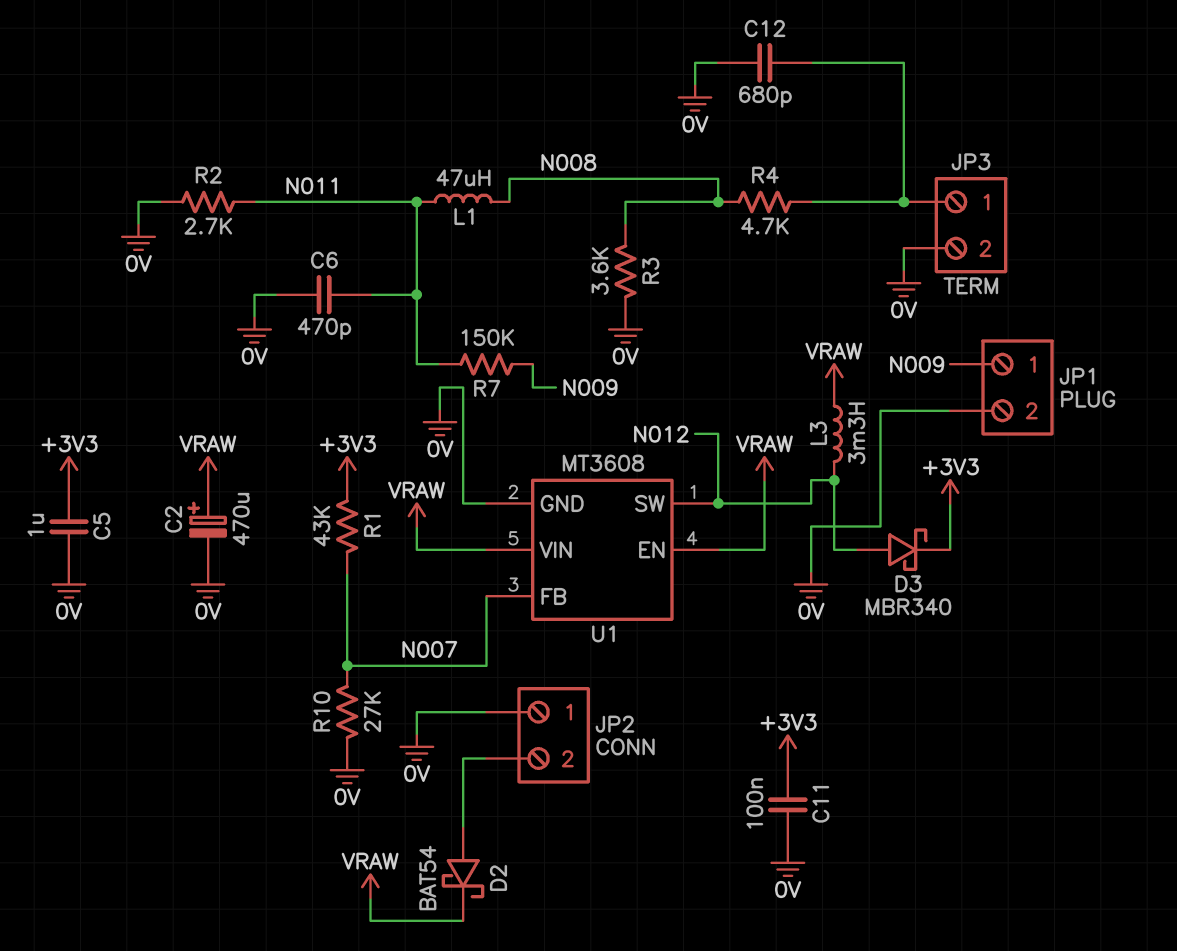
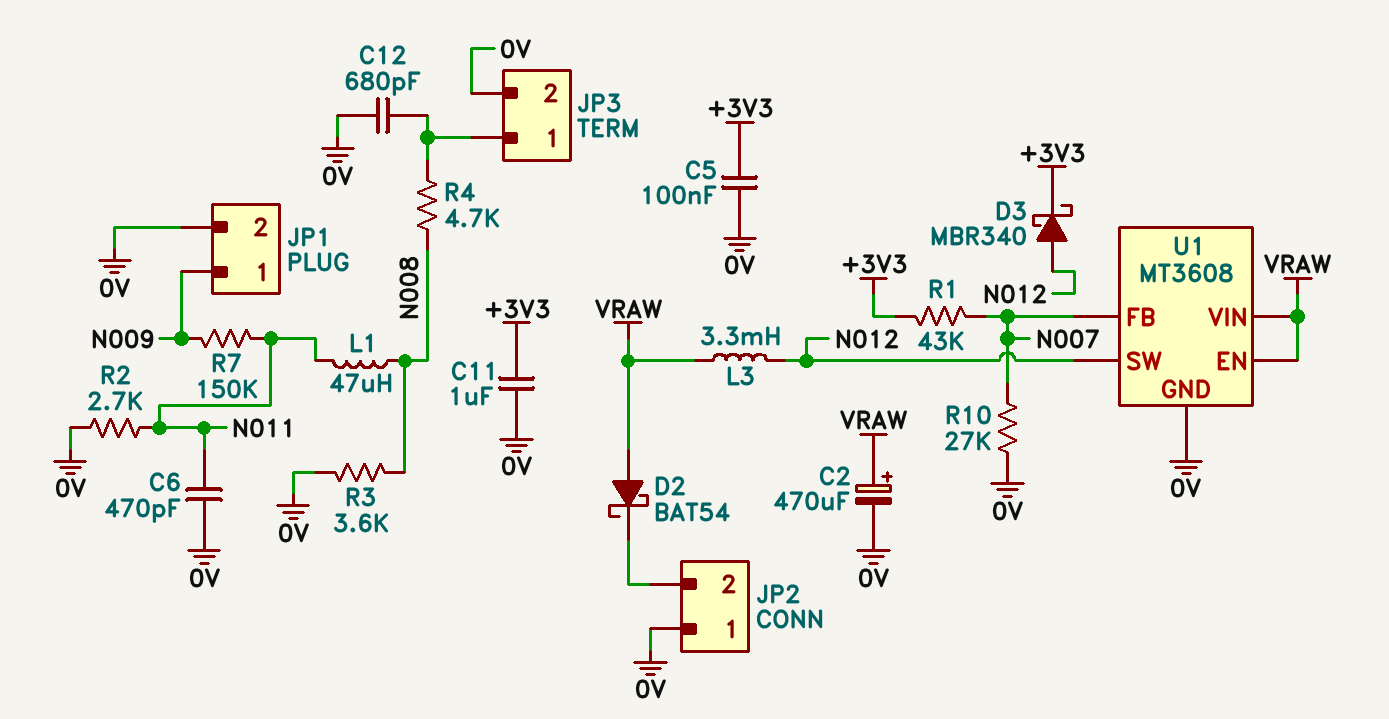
C5: 1uF (+3V3, 0V) -> 100nF (+3V3, 0V)
C11: 100nF (+3V3, 0V) -> 1uF (+3V3, 0V)
D2: schottky BAT54 (A JP2/2, K VRAW) -> schottky BAT54 (A VRAW, K JP2/2)

